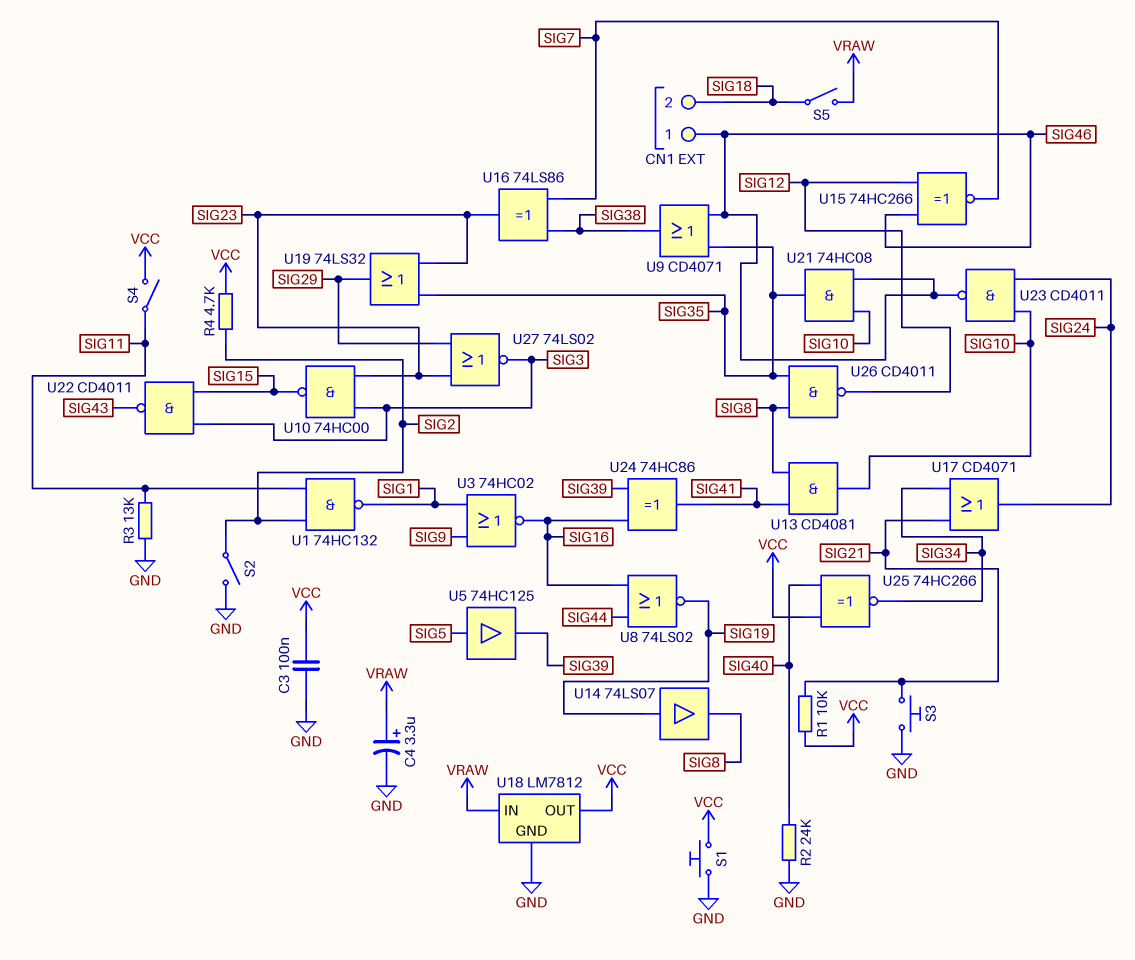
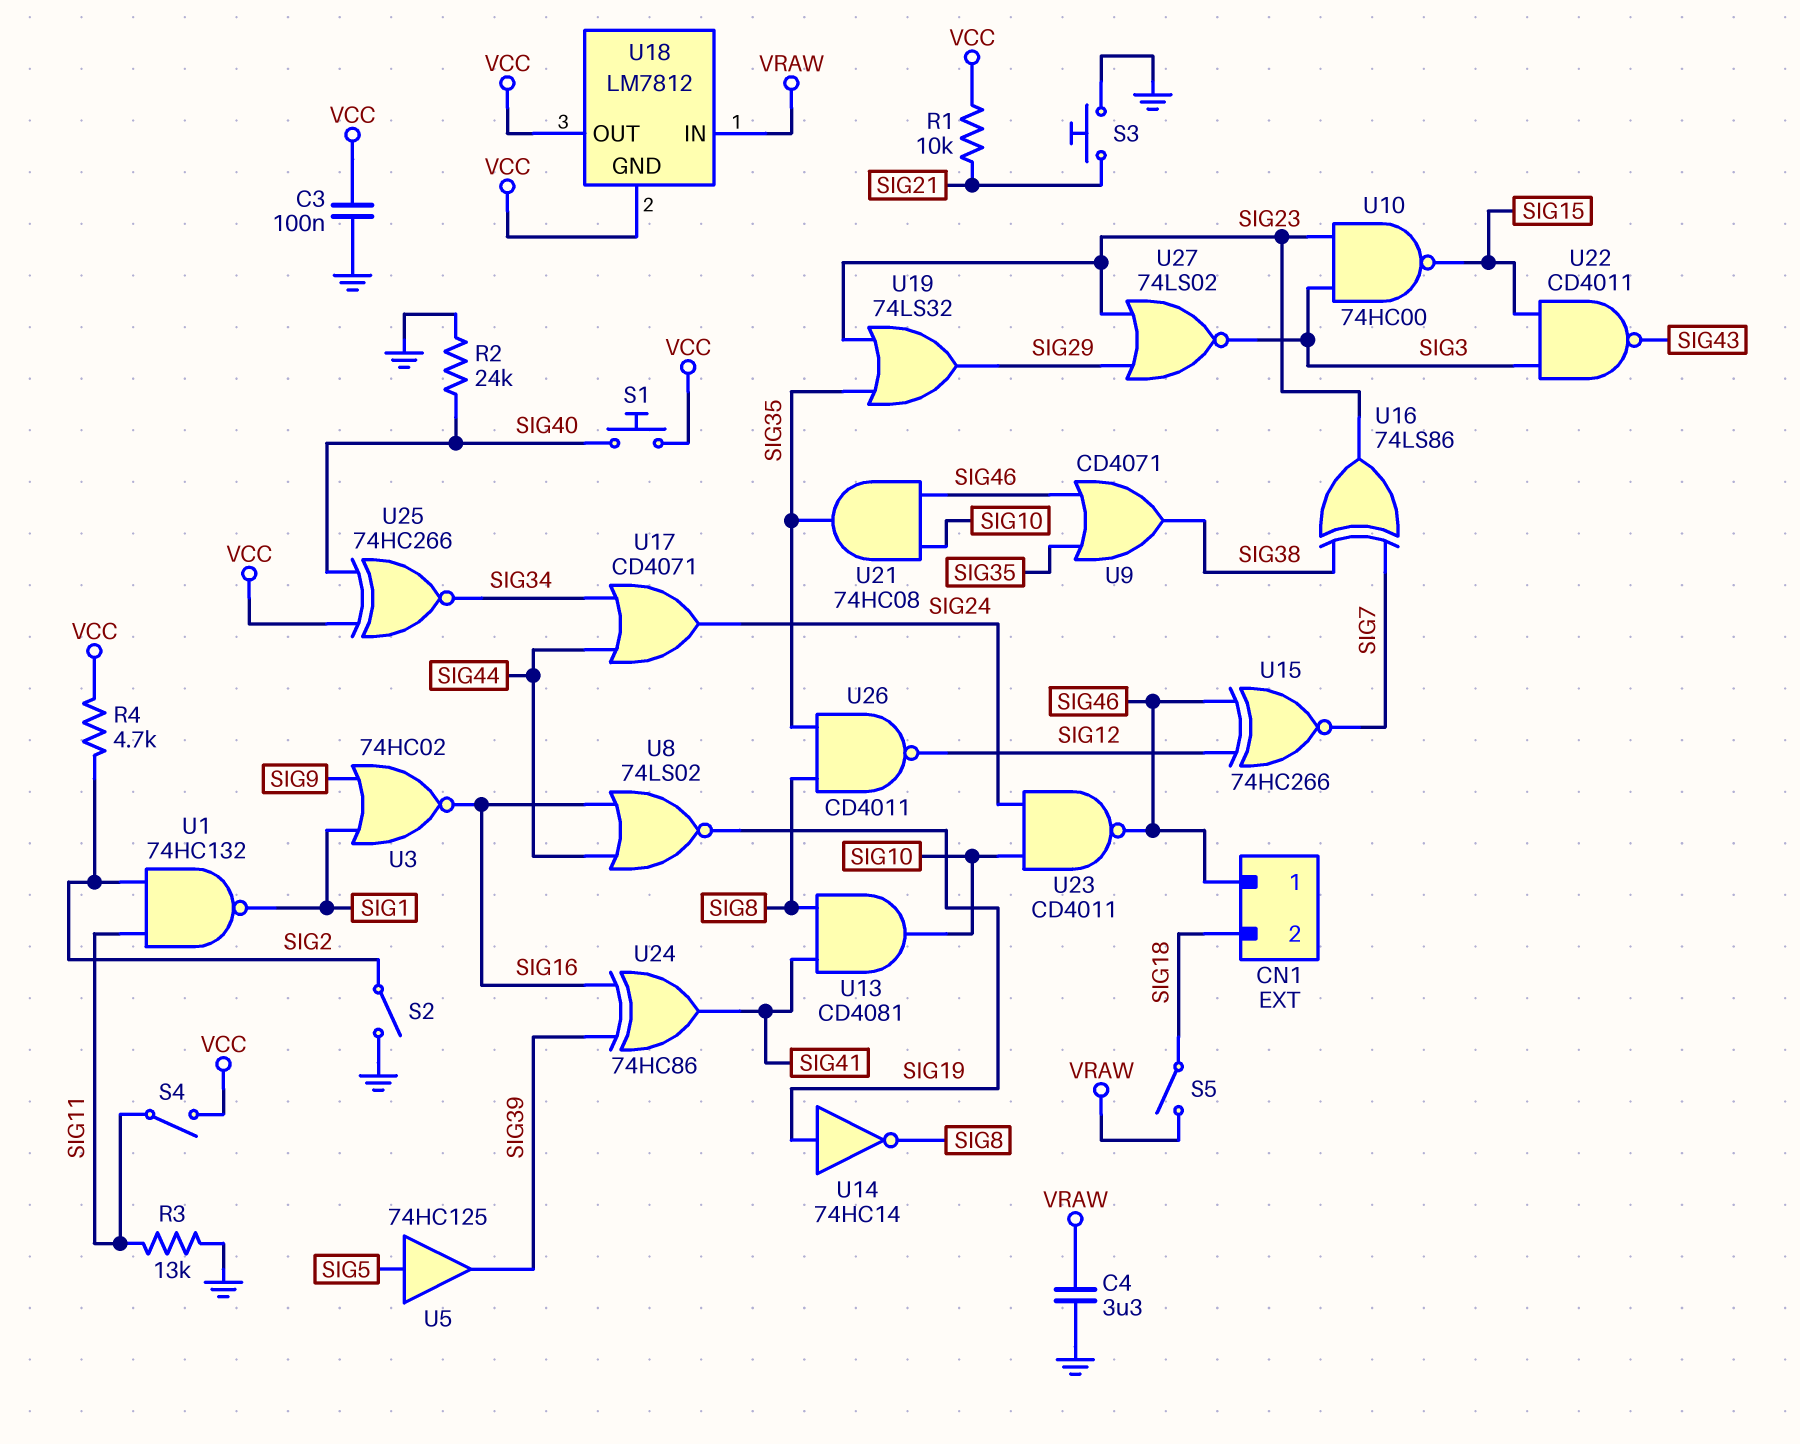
C4: 3.3uF (plus VRAW, minus GND) -> 3.3uF (GND, VRAW)
S1: button (GND, VCC) -> button (SIG40, VCC)
U14: buffer 74LS07 (in SIG19, out SIG8) -> NOT 74HC14 (in SIG19, out SIG8)
U17: OR CD4071 (in SIG21, in SIG34, out SIG24) -> OR CD4071 (in SIG34, in SIG44, out SIG24)
U18 pin GND: GND -> VCC

